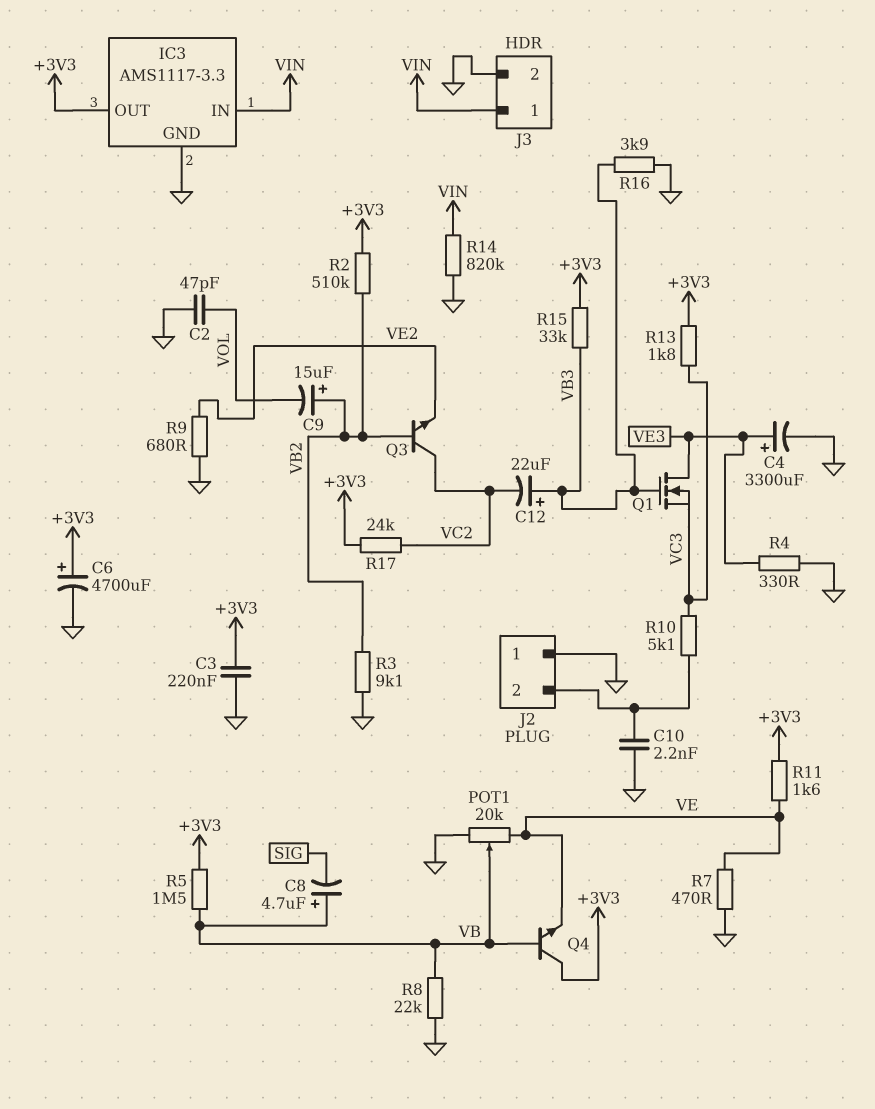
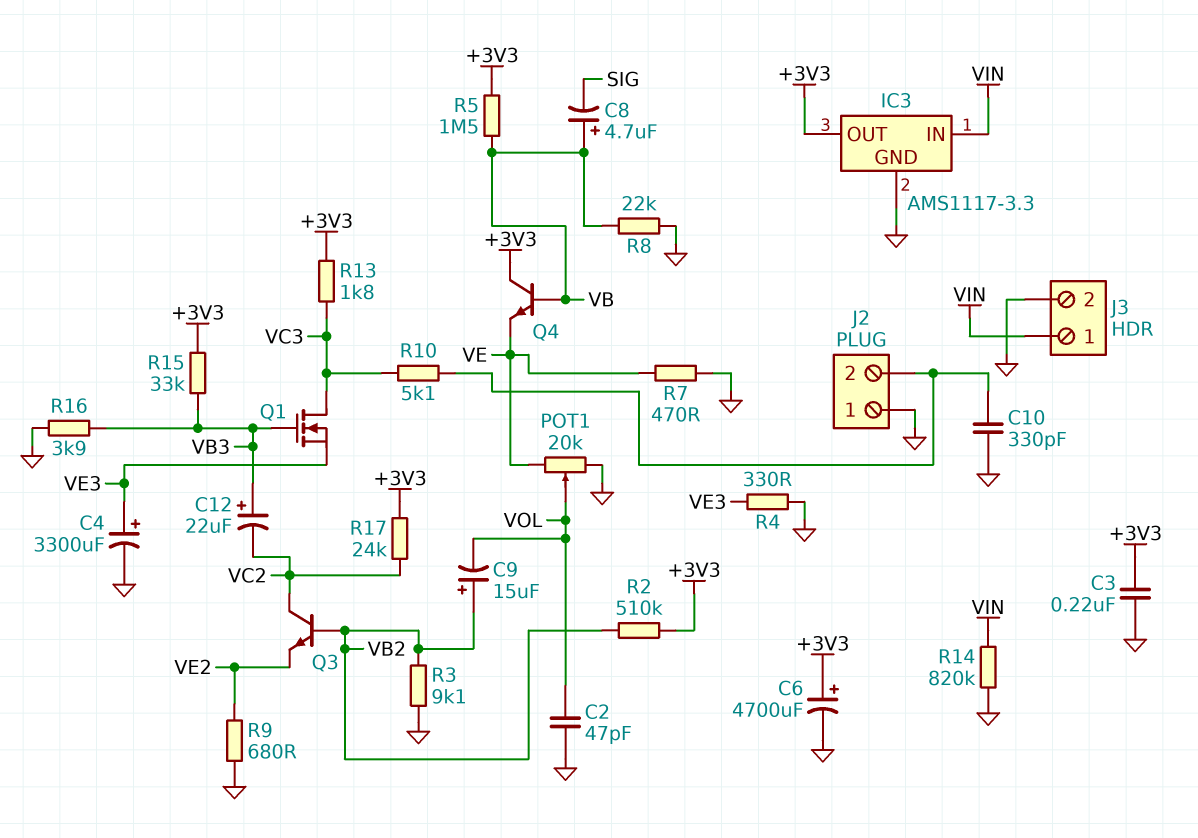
C10: 2.2nF (GND, J2/2) -> 330pF (GND, J2/2)
POT1: 20k (GND, VE, wiper VB) -> 20k (GND, VE, wiper VOL)
Q1: NMOS (G VB3, D VE3, S VC3) -> NMOS (G VB3, D VC3, S VE3)
R11: 1.6k (+3V3, VE) -> none

